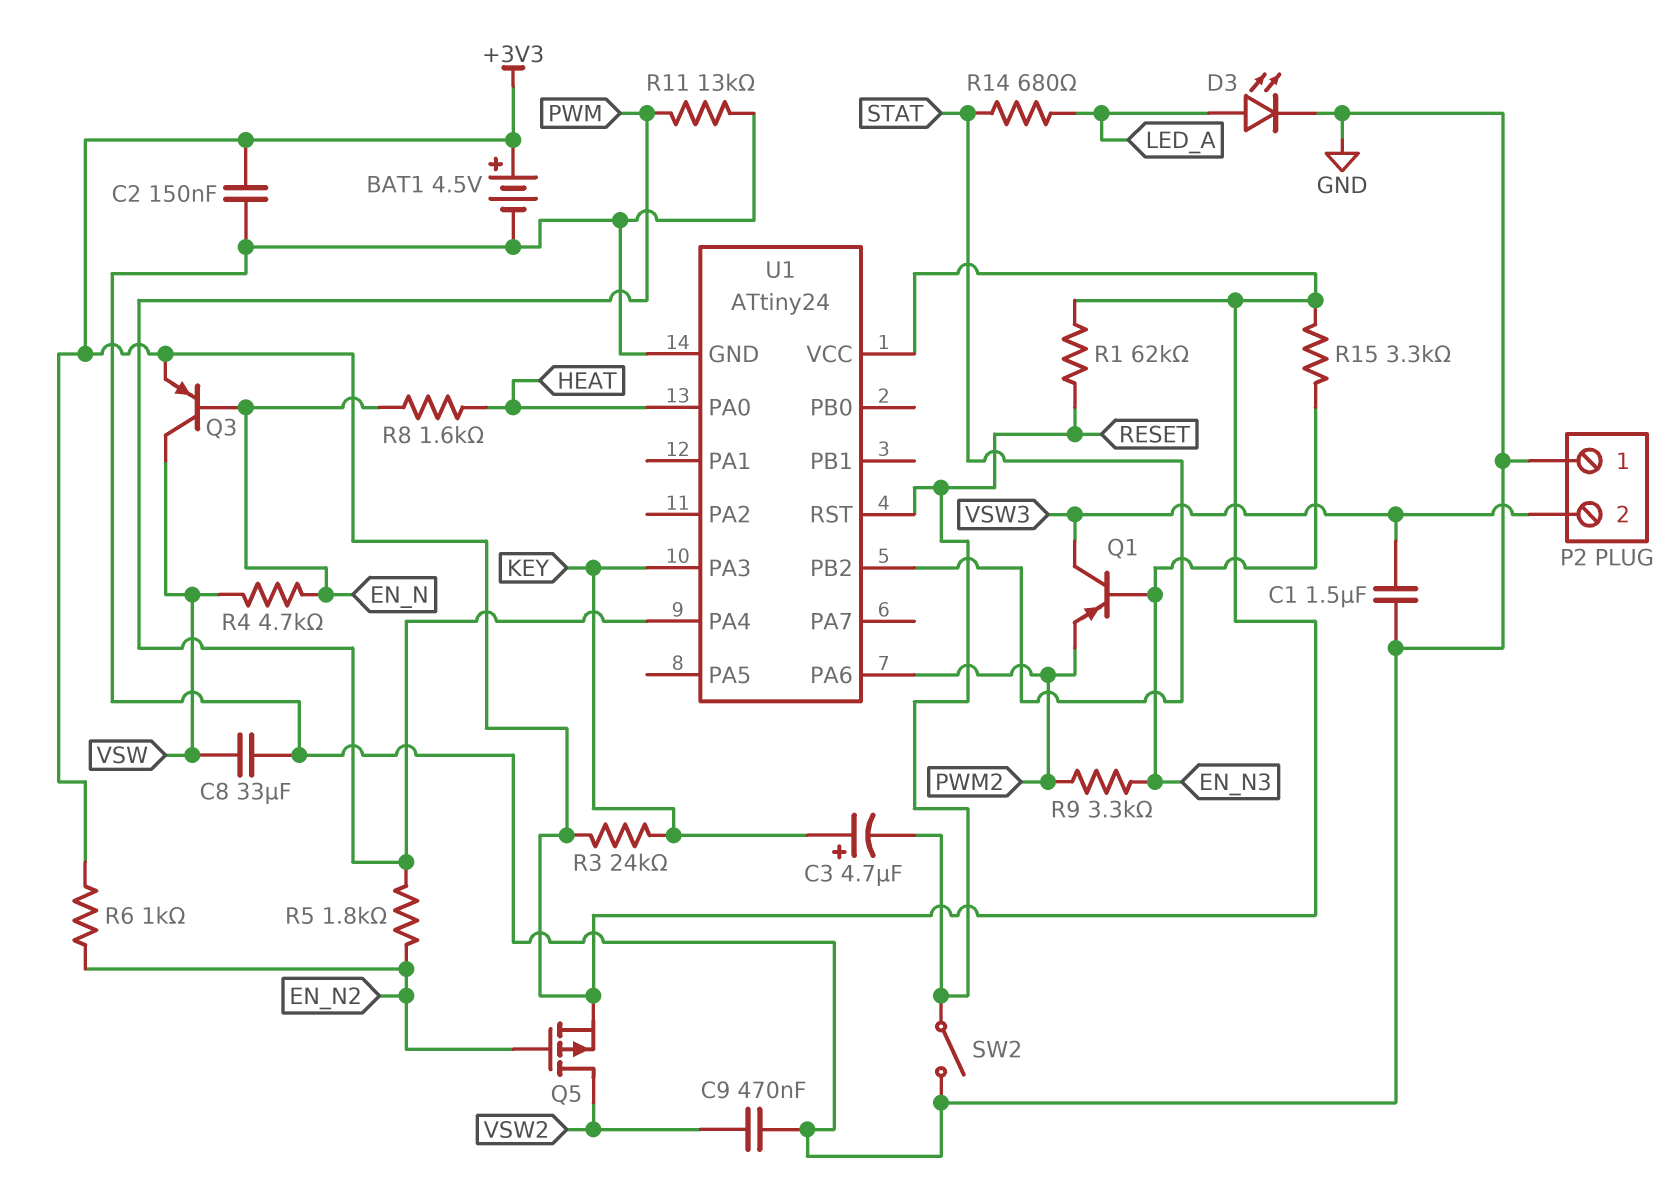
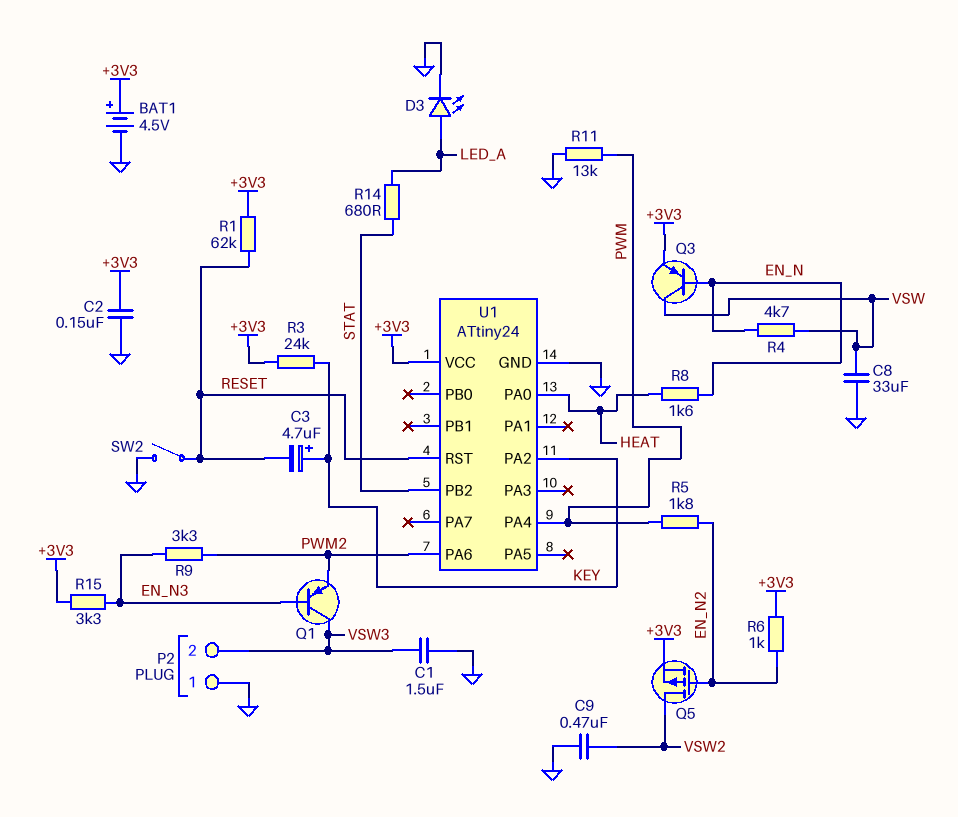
U1 pin PA2: none -> KEY
U1 pin PA3: KEY -> none

